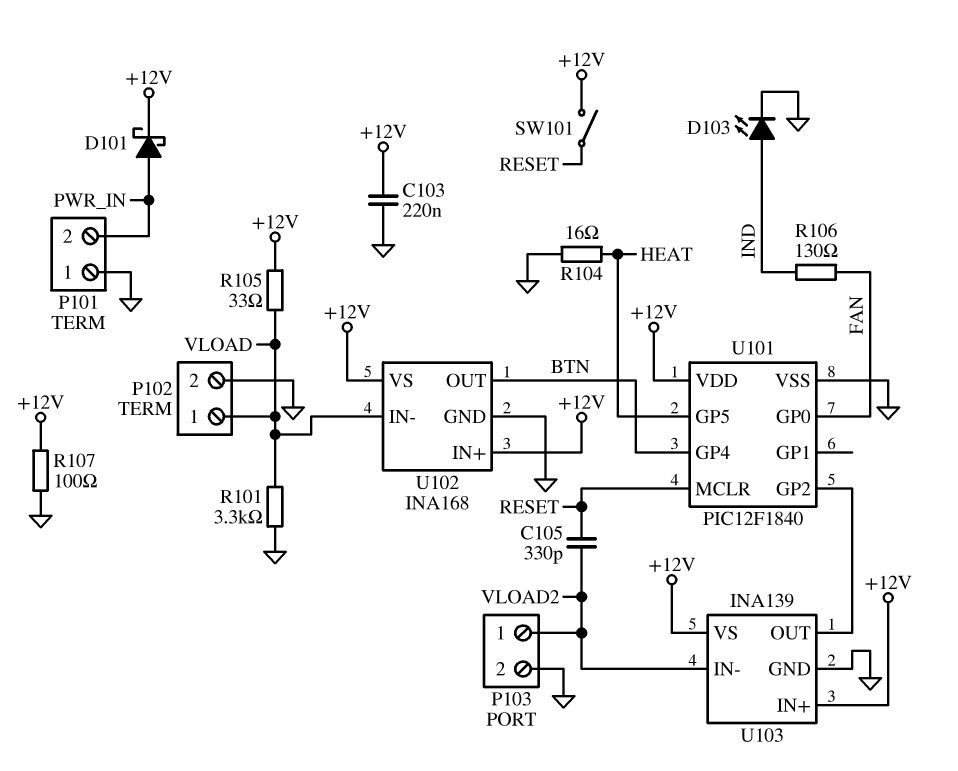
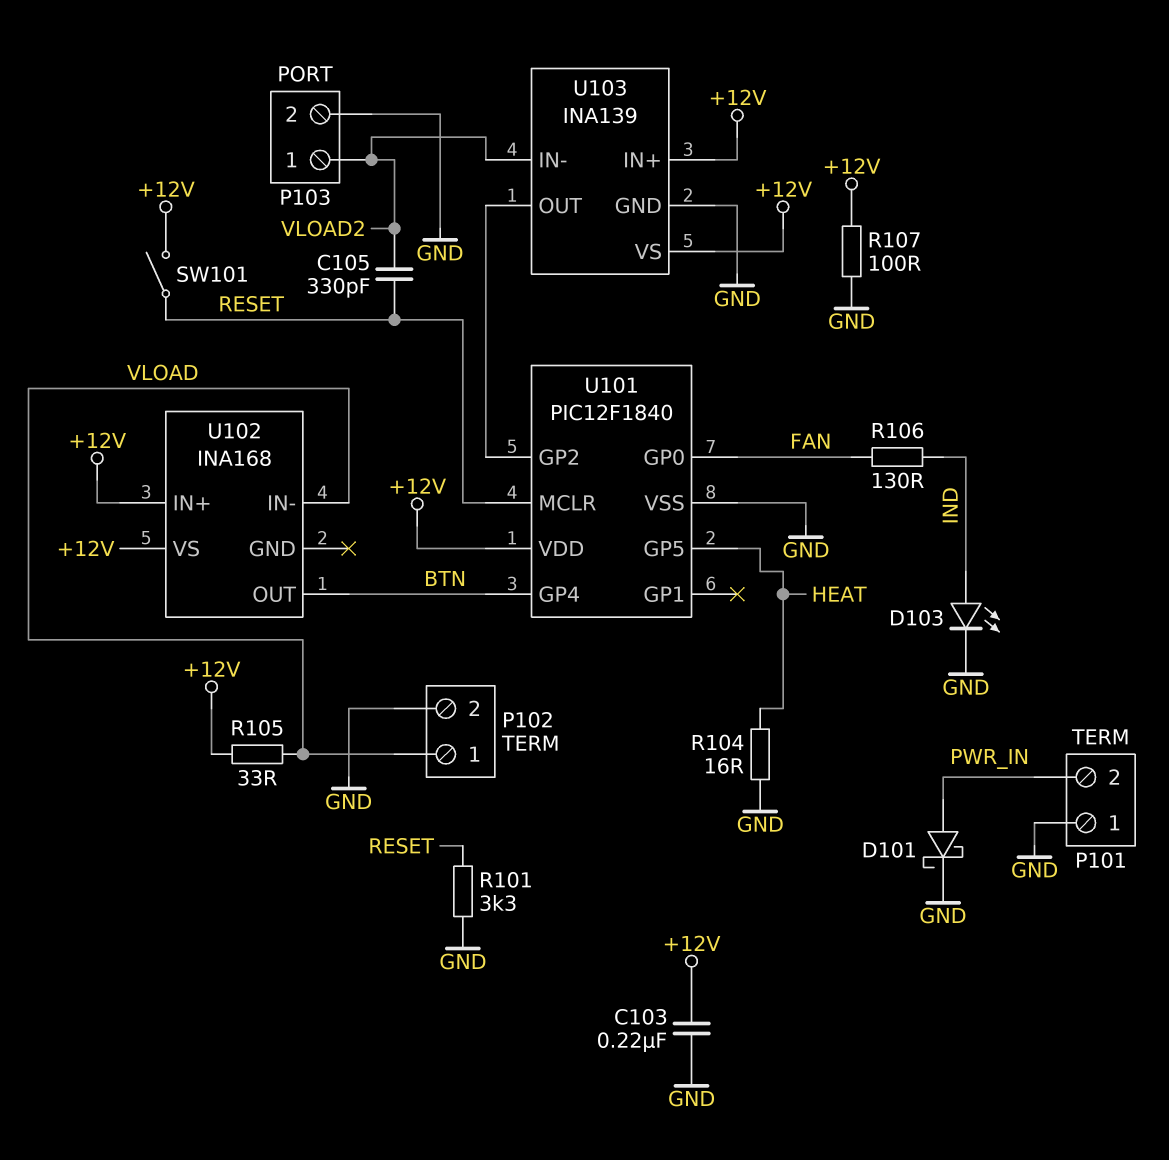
D101: schottky (A PWR_IN, K +12V) -> schottky (A PWR_IN, K GND)
R101: 3.3k (GND, VLOAD) -> 3.3k (GND, RESET)
U102 pin GND: GND -> none

